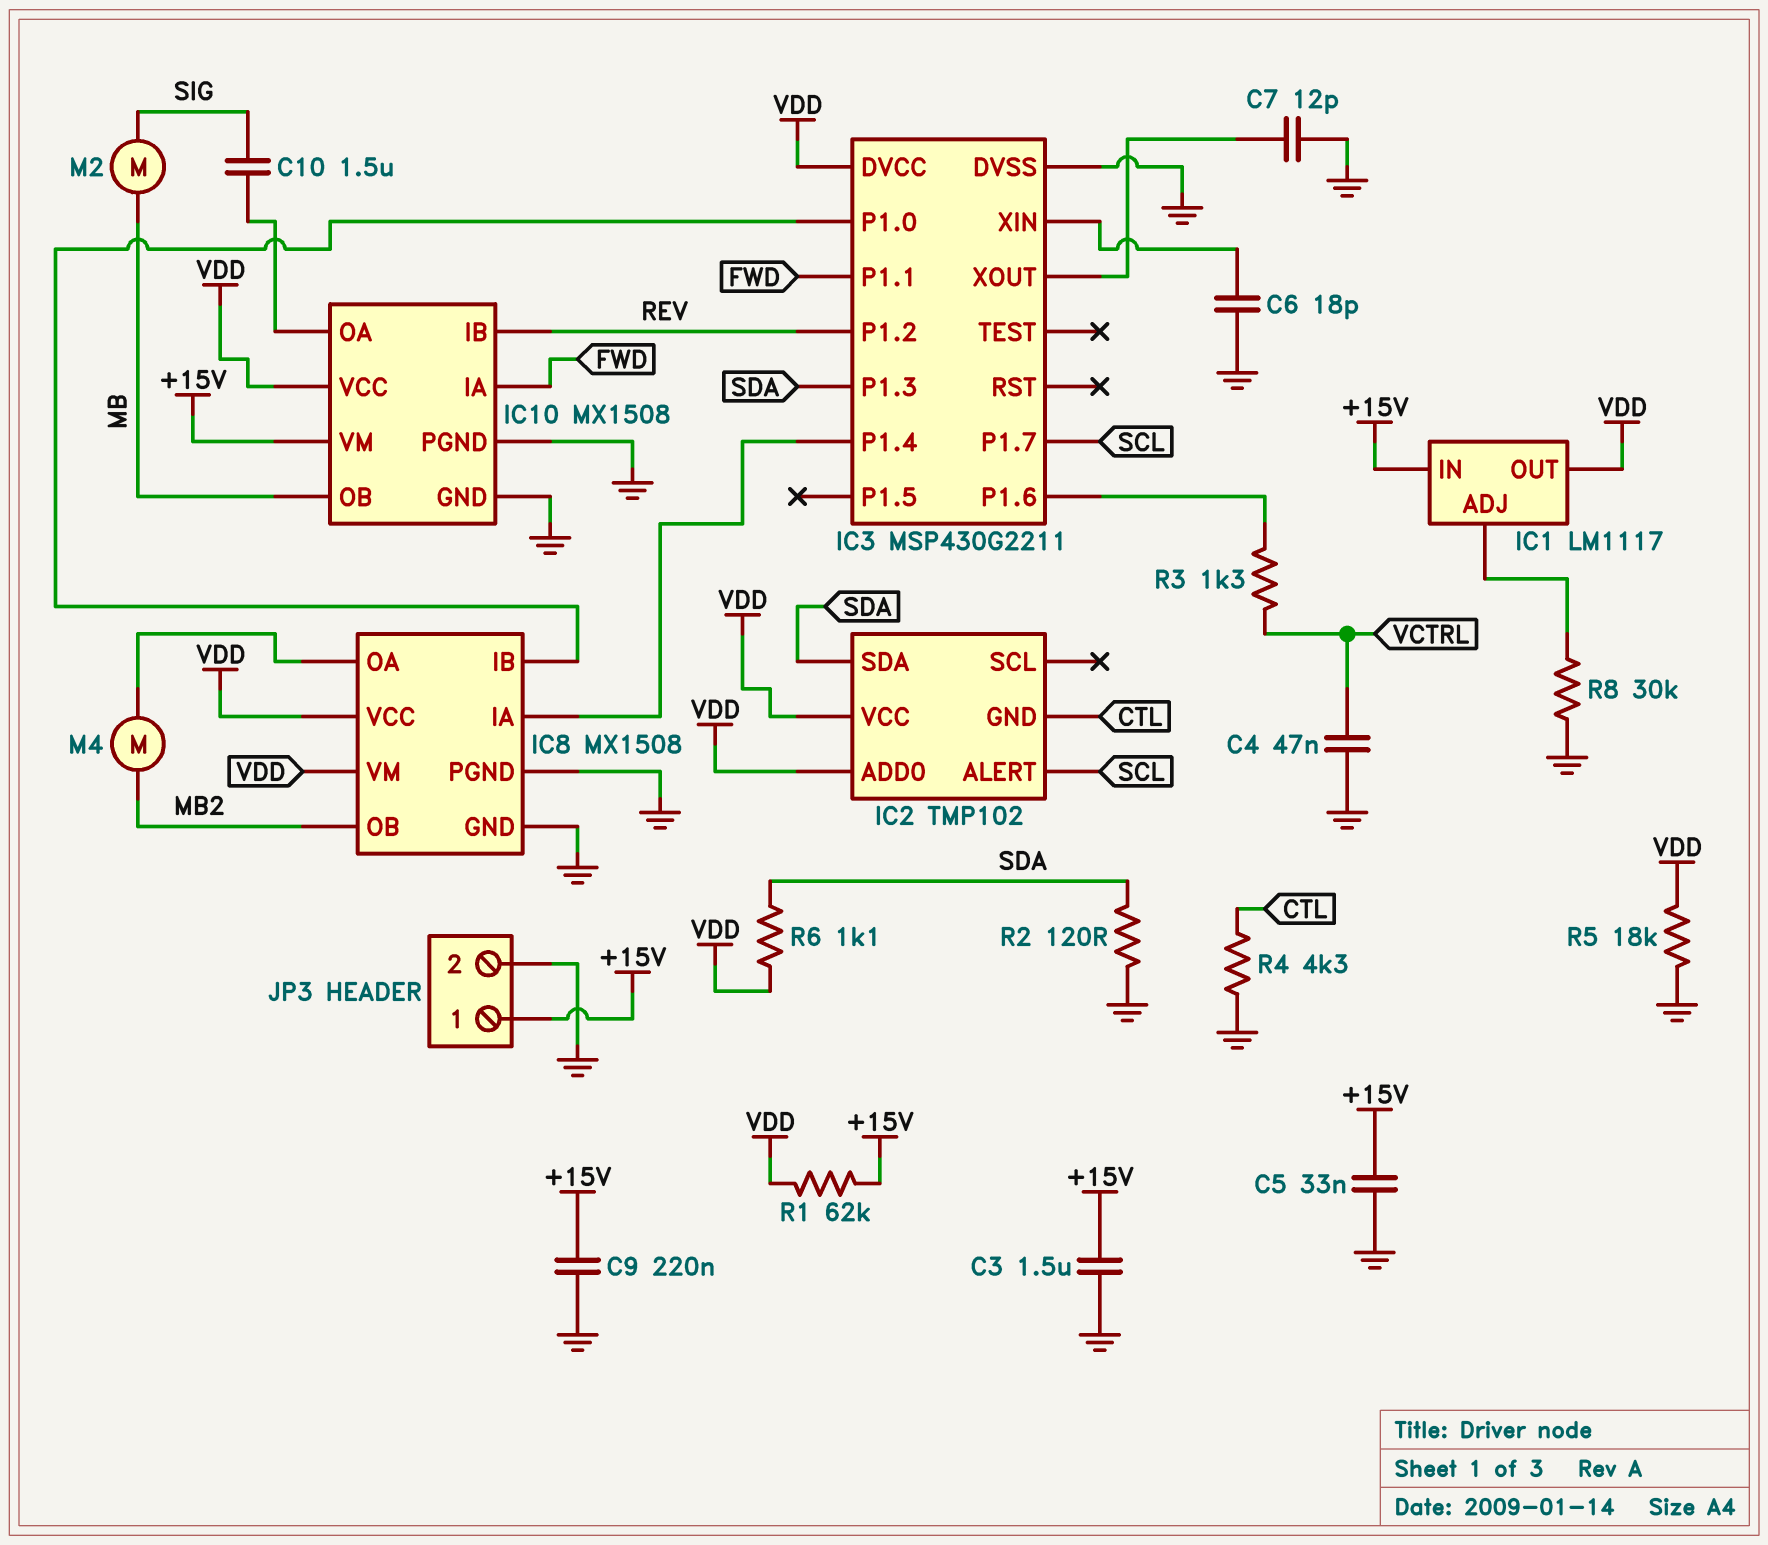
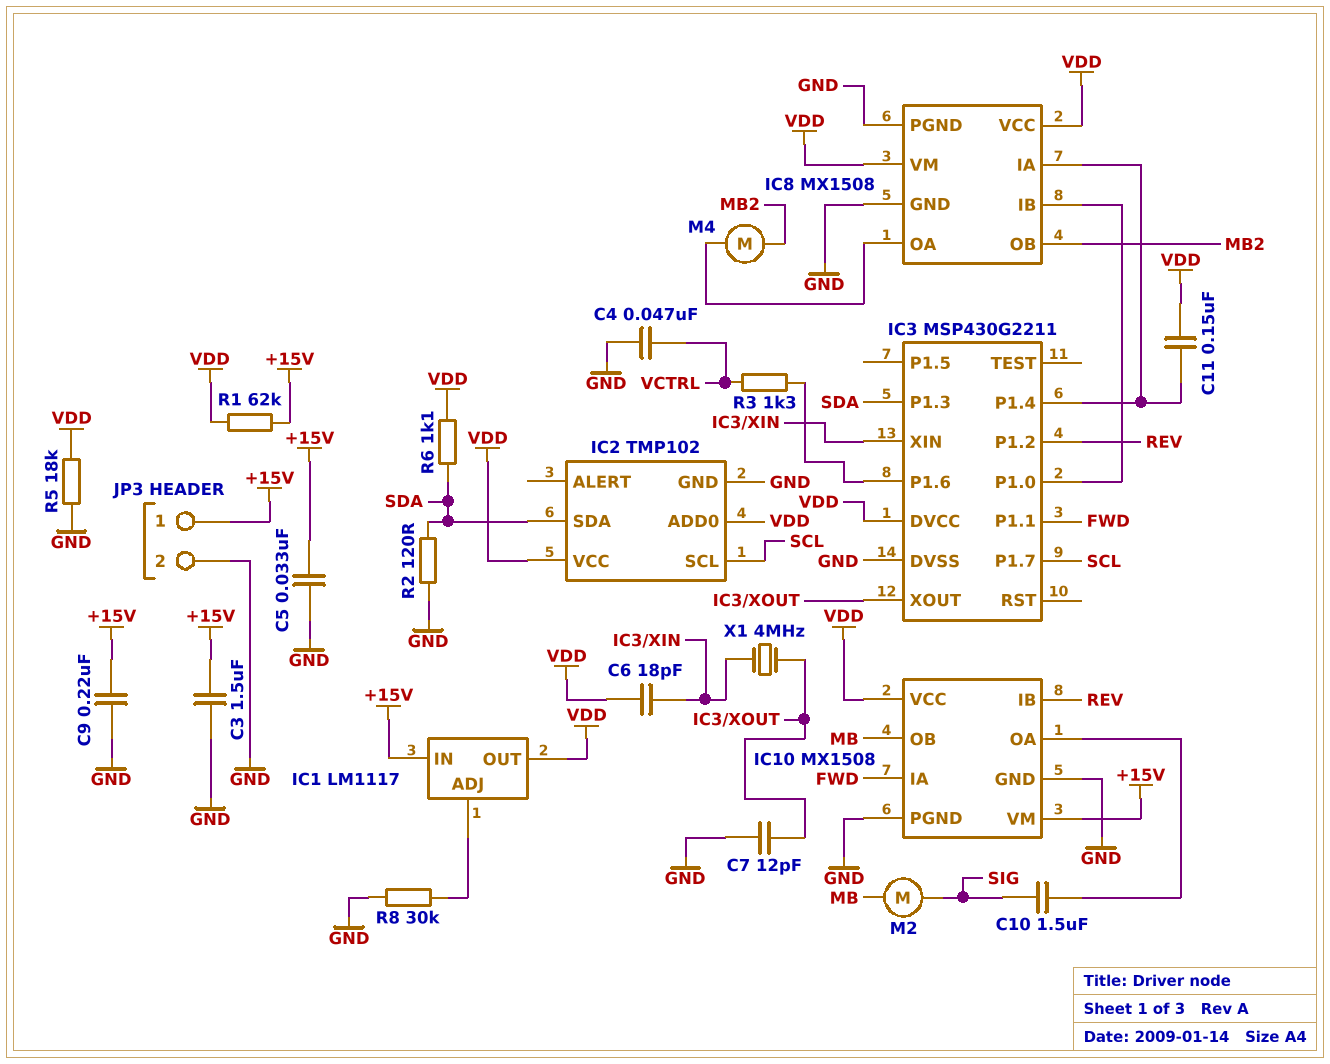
C6: 18pF (GND, IC3/XIN) -> 18pF (IC3/XIN, VDD)
C11: none -> 150nF (IC3/P1.4, VDD)
IC2 pin ALERT: SCL -> none
IC2 pin GND: CTL -> GND
IC2 pin SCL: none -> SCL
R4: 4.3k (CTL, GND) -> none
X1: none -> 4MHz (IC3/XIN, IC3/XOUT)

